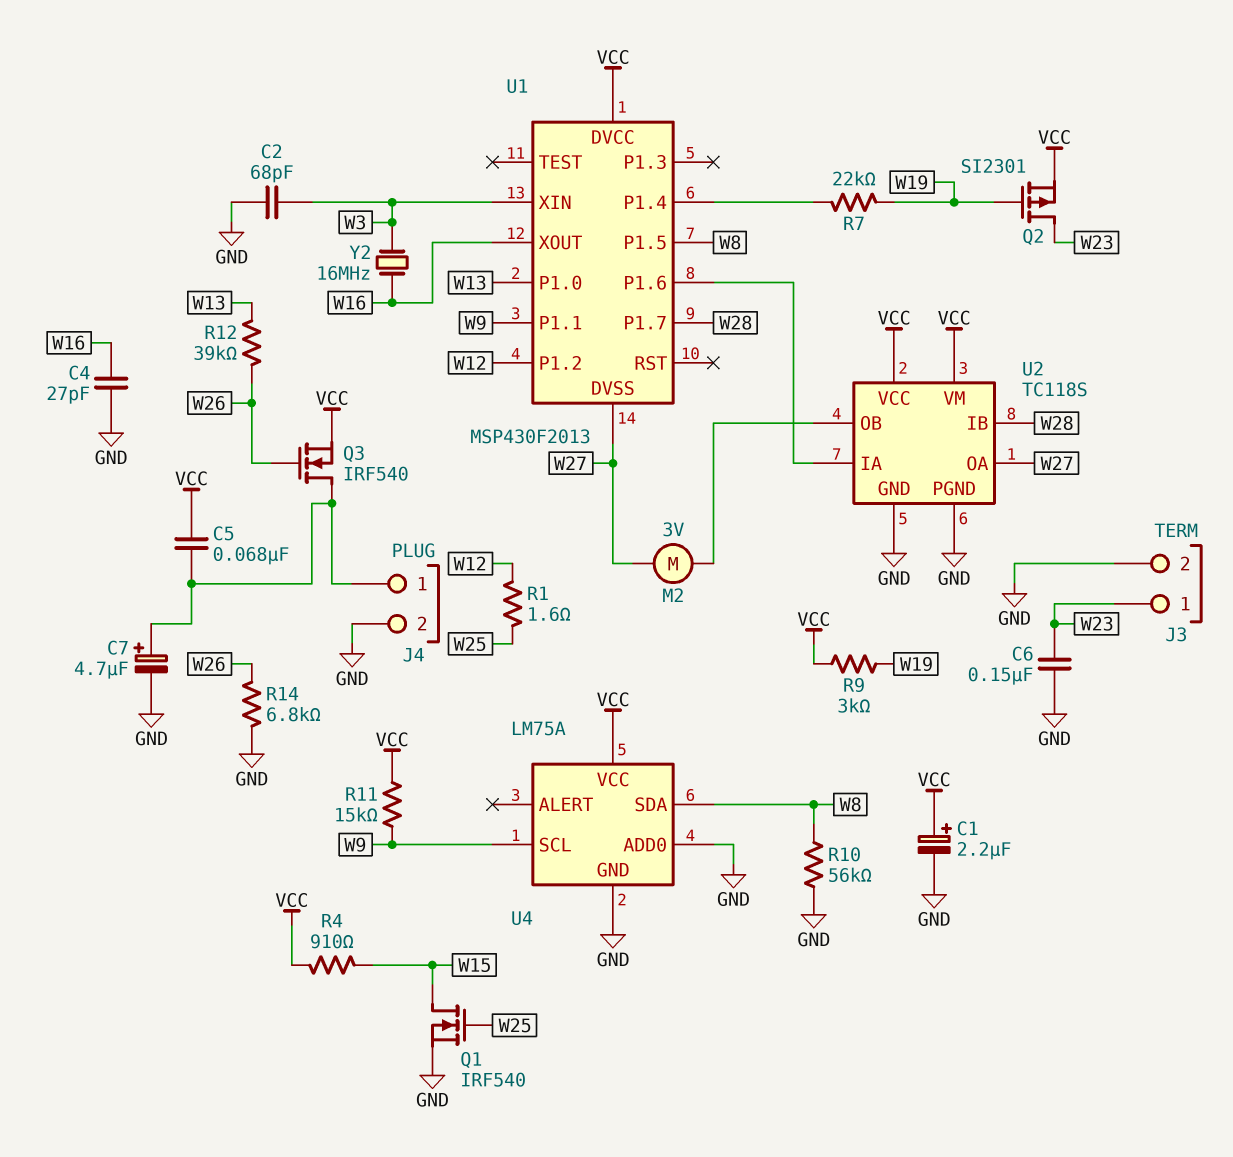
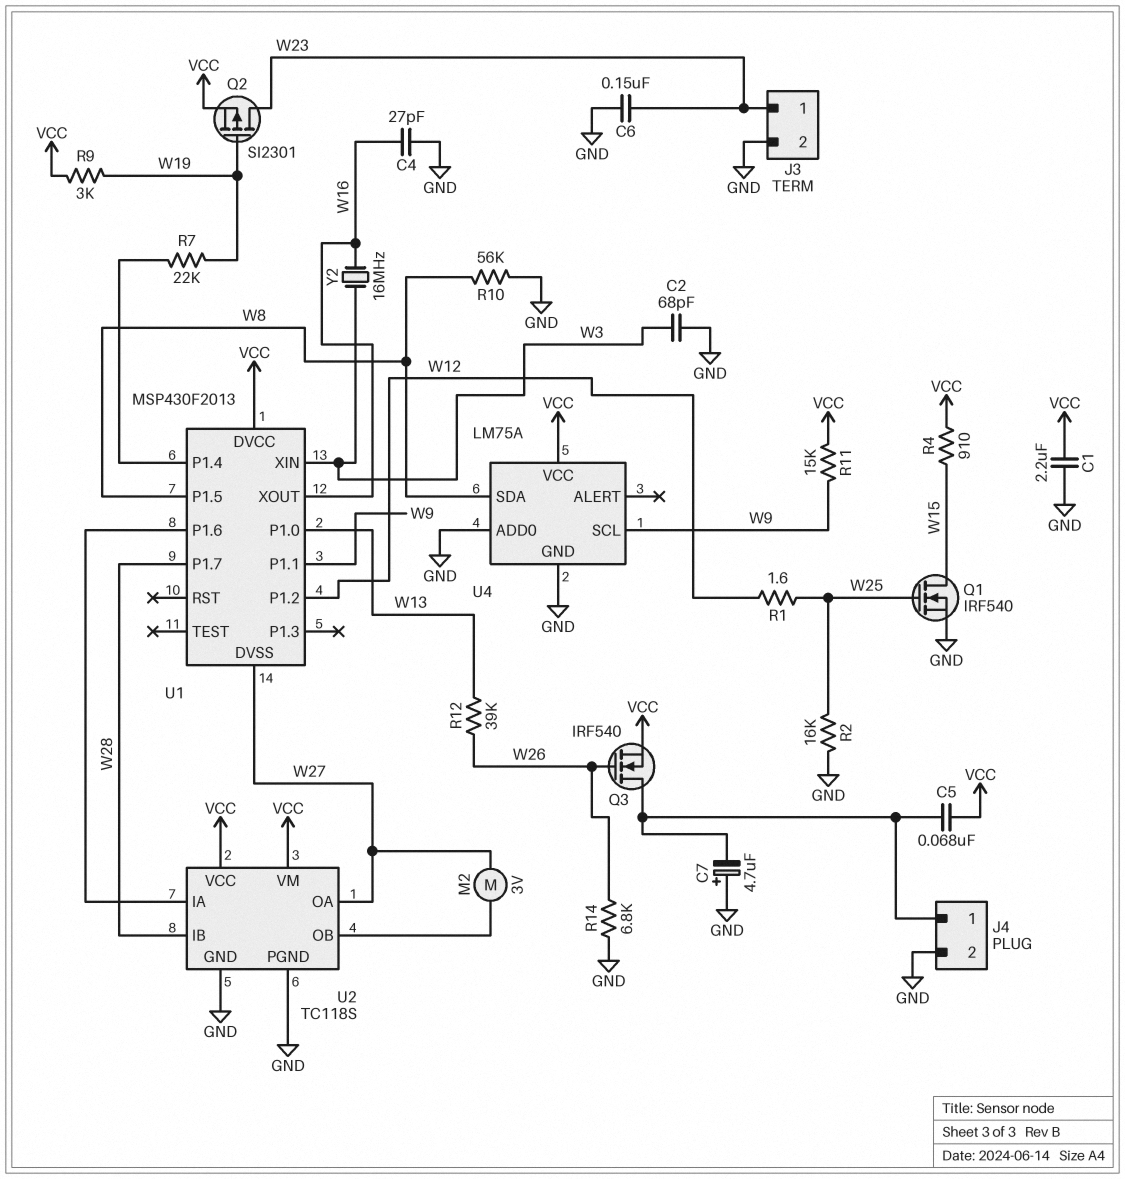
C1: 2.2uF (plus VCC, minus GND) -> 2.2uF (GND, VCC)
C7: 4.7uF (plus J4/1, minus GND) -> 4.7uF (plus GND, minus J4/1)
R2: none -> 16k (GND, W25)

